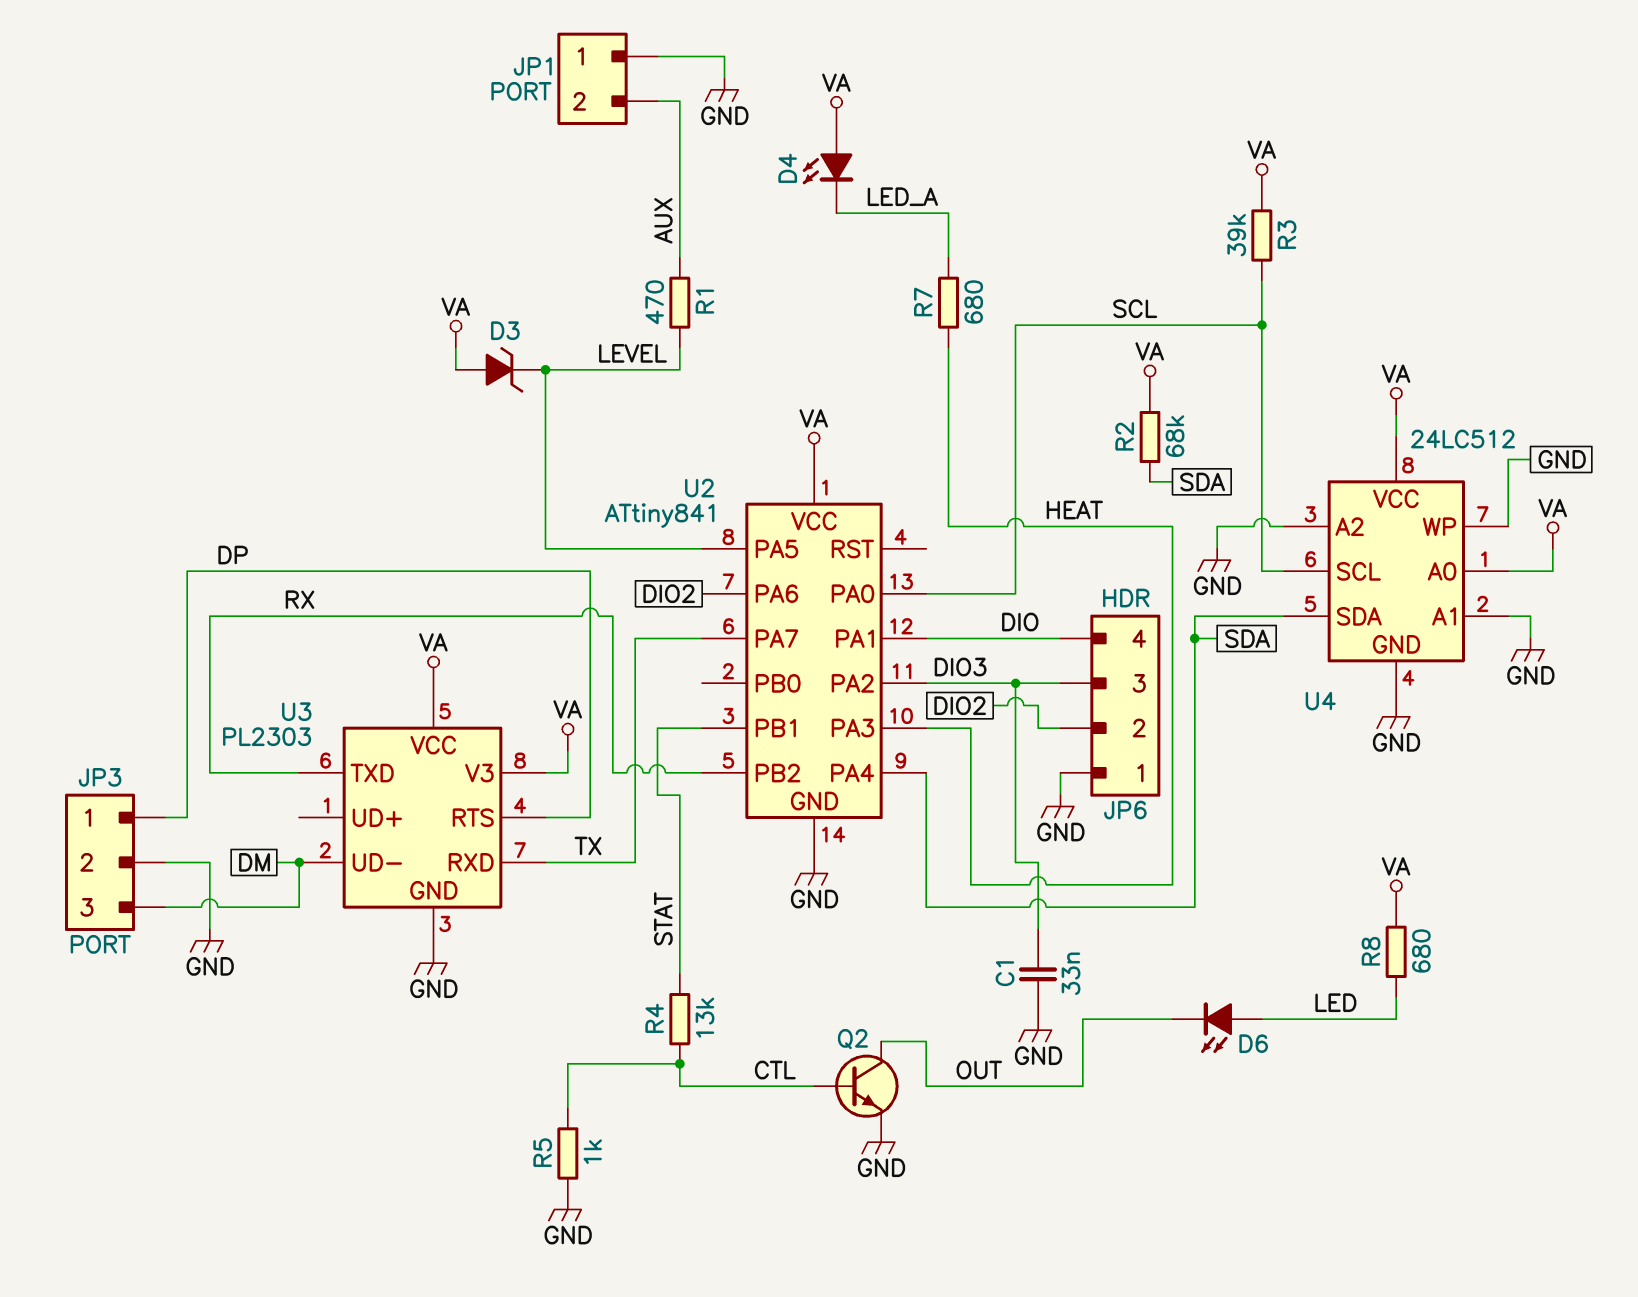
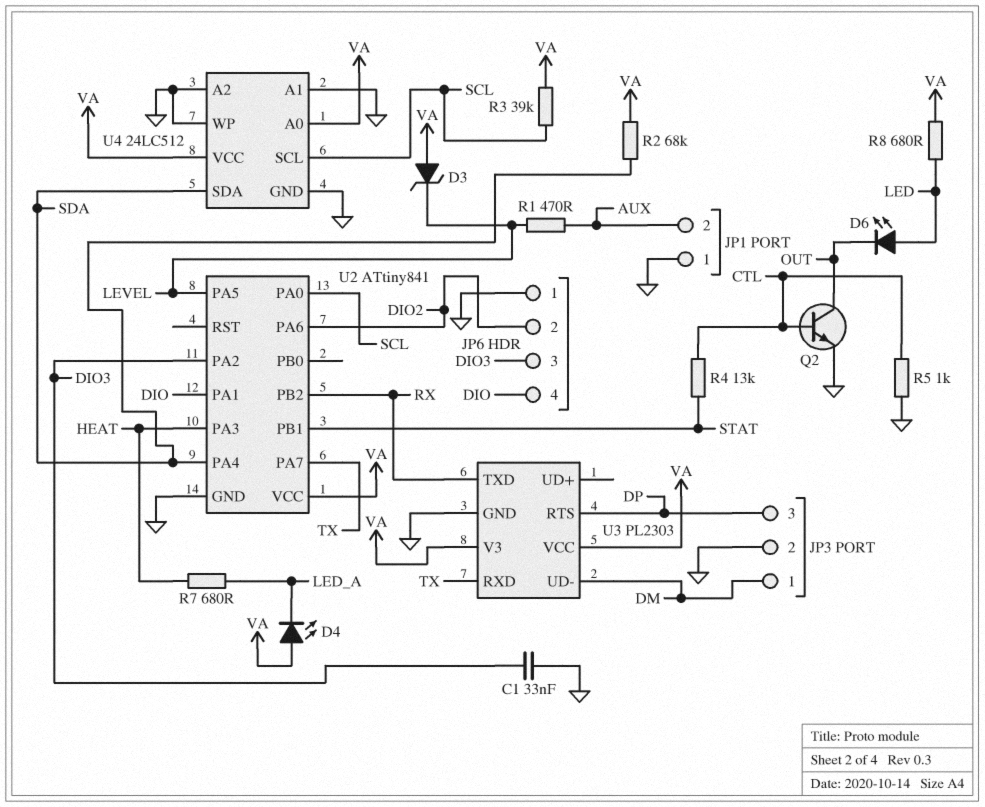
JP3 pin 1: DP -> DM
JP3 pin 3: DM -> DP

